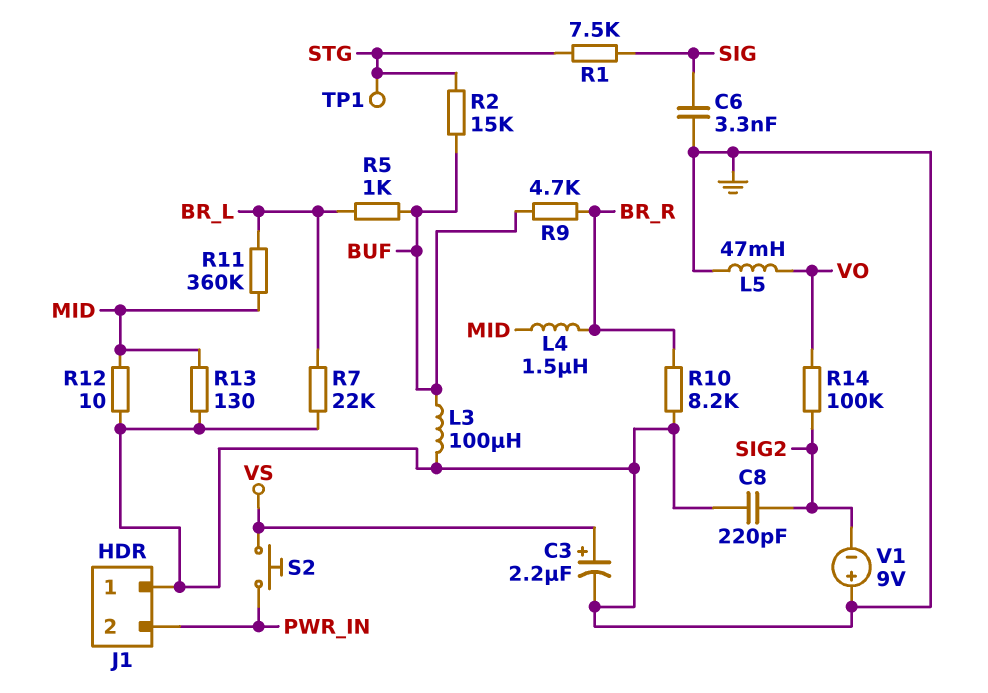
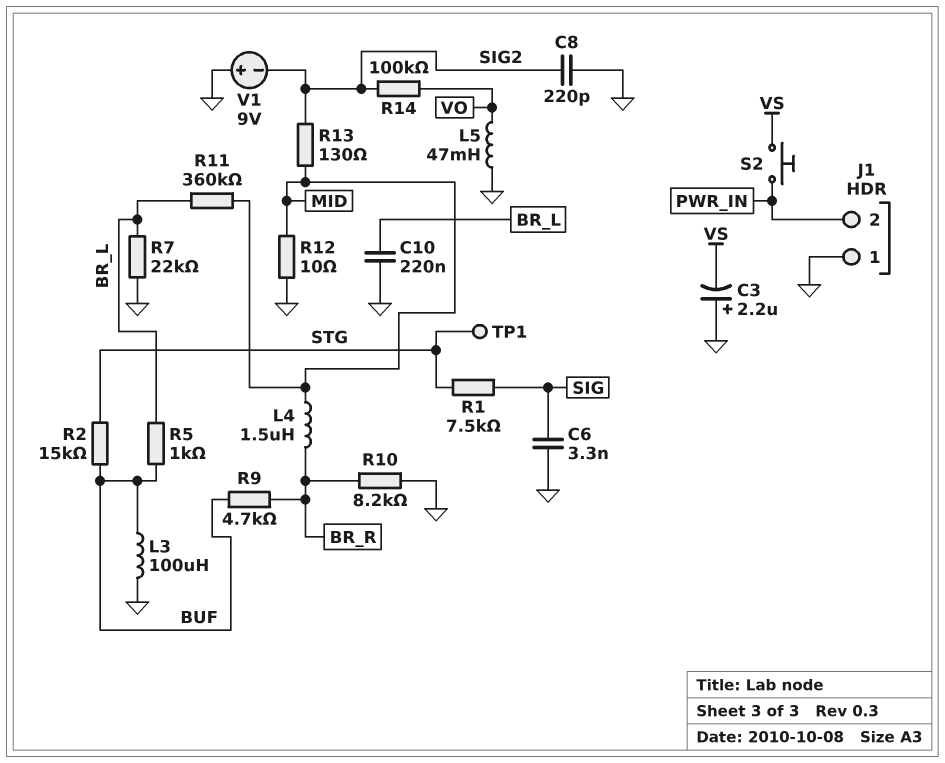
C3: 2.2uF (plus VS, minus GND) -> 2.2uF (plus GND, minus VS)
C10: none -> 220nF (BR_L, GND)
R13: 130 (GND, MID) -> 130 (MID, SIG2)

